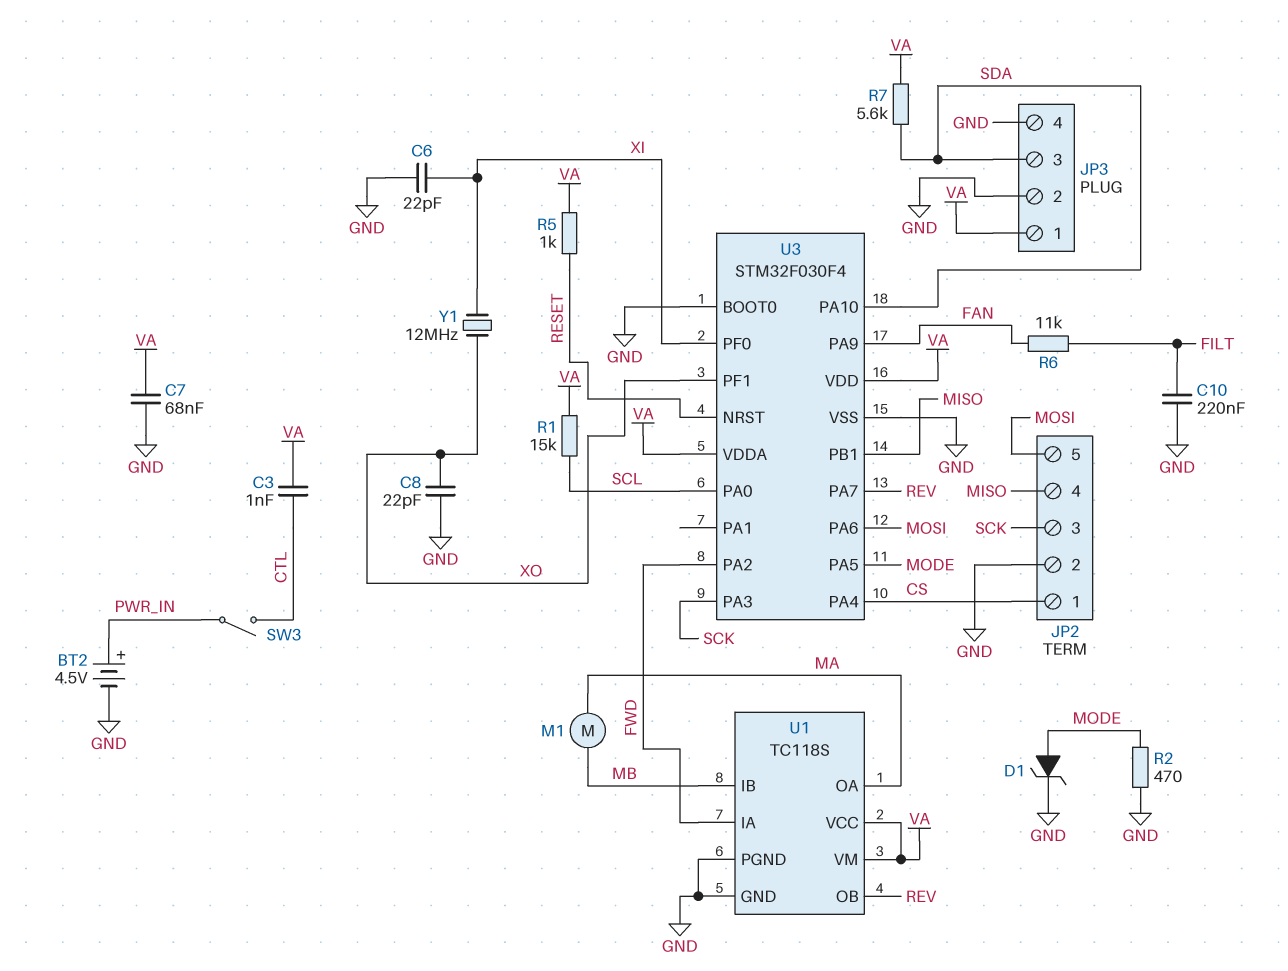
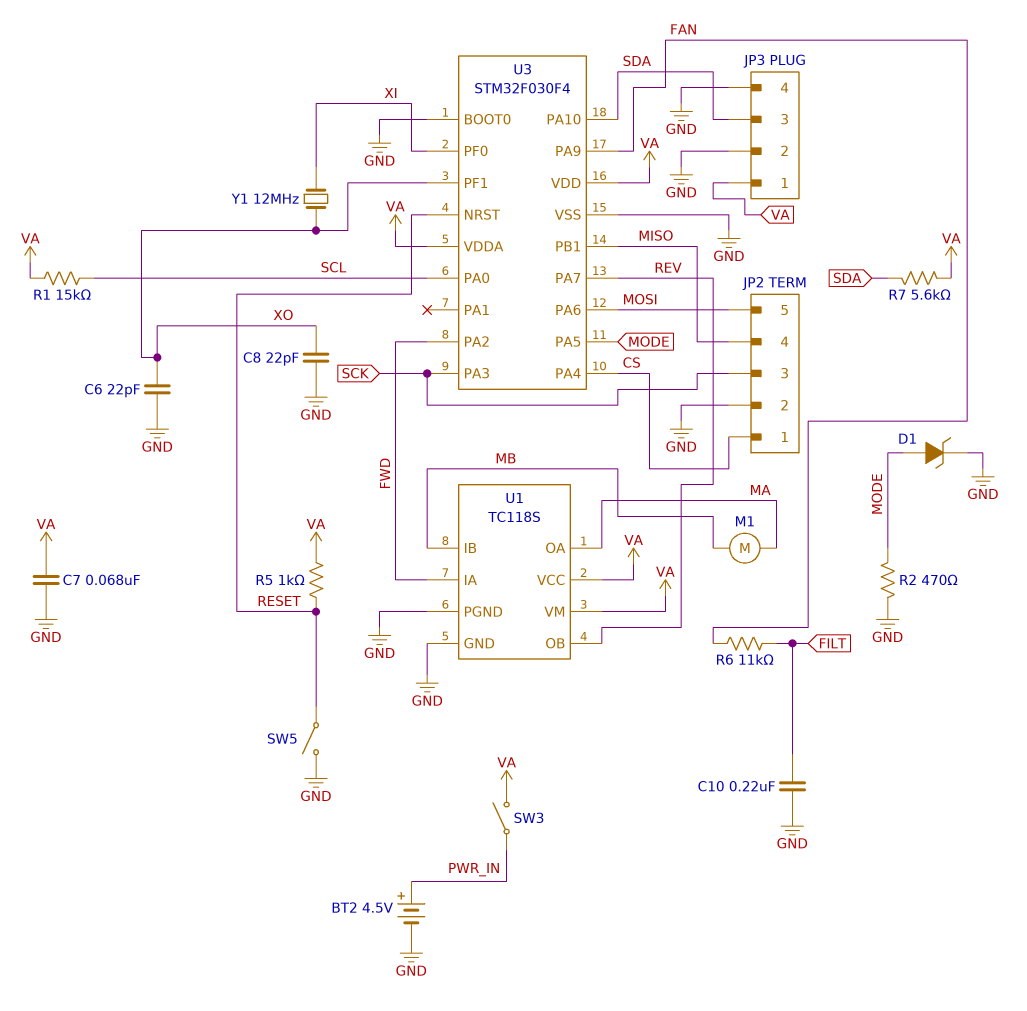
C3: 1nF (CTL, VA) -> none
C6: 22pF (GND, XI) -> 22pF (GND, XO)
SW3: switch (CTL, PWR_IN) -> switch (PWR_IN, VA)
SW5: none -> switch (GND, RESET)

